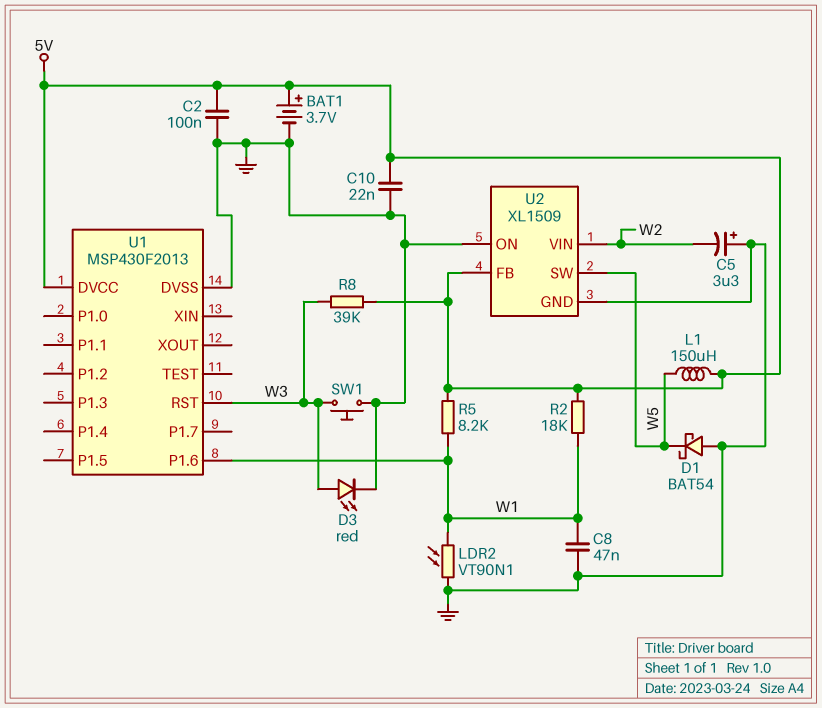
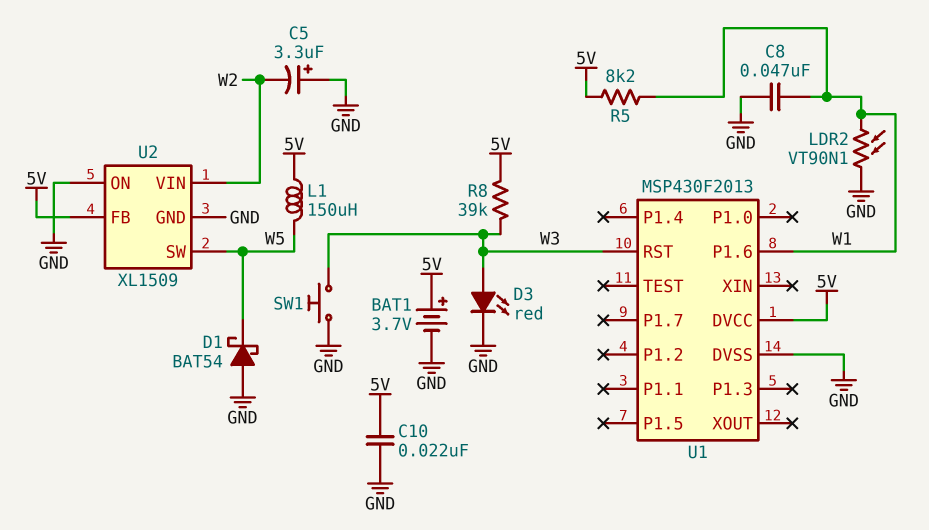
C2: 100nF (5V, GND) -> none
R2: 18k (5V, W1) -> none

